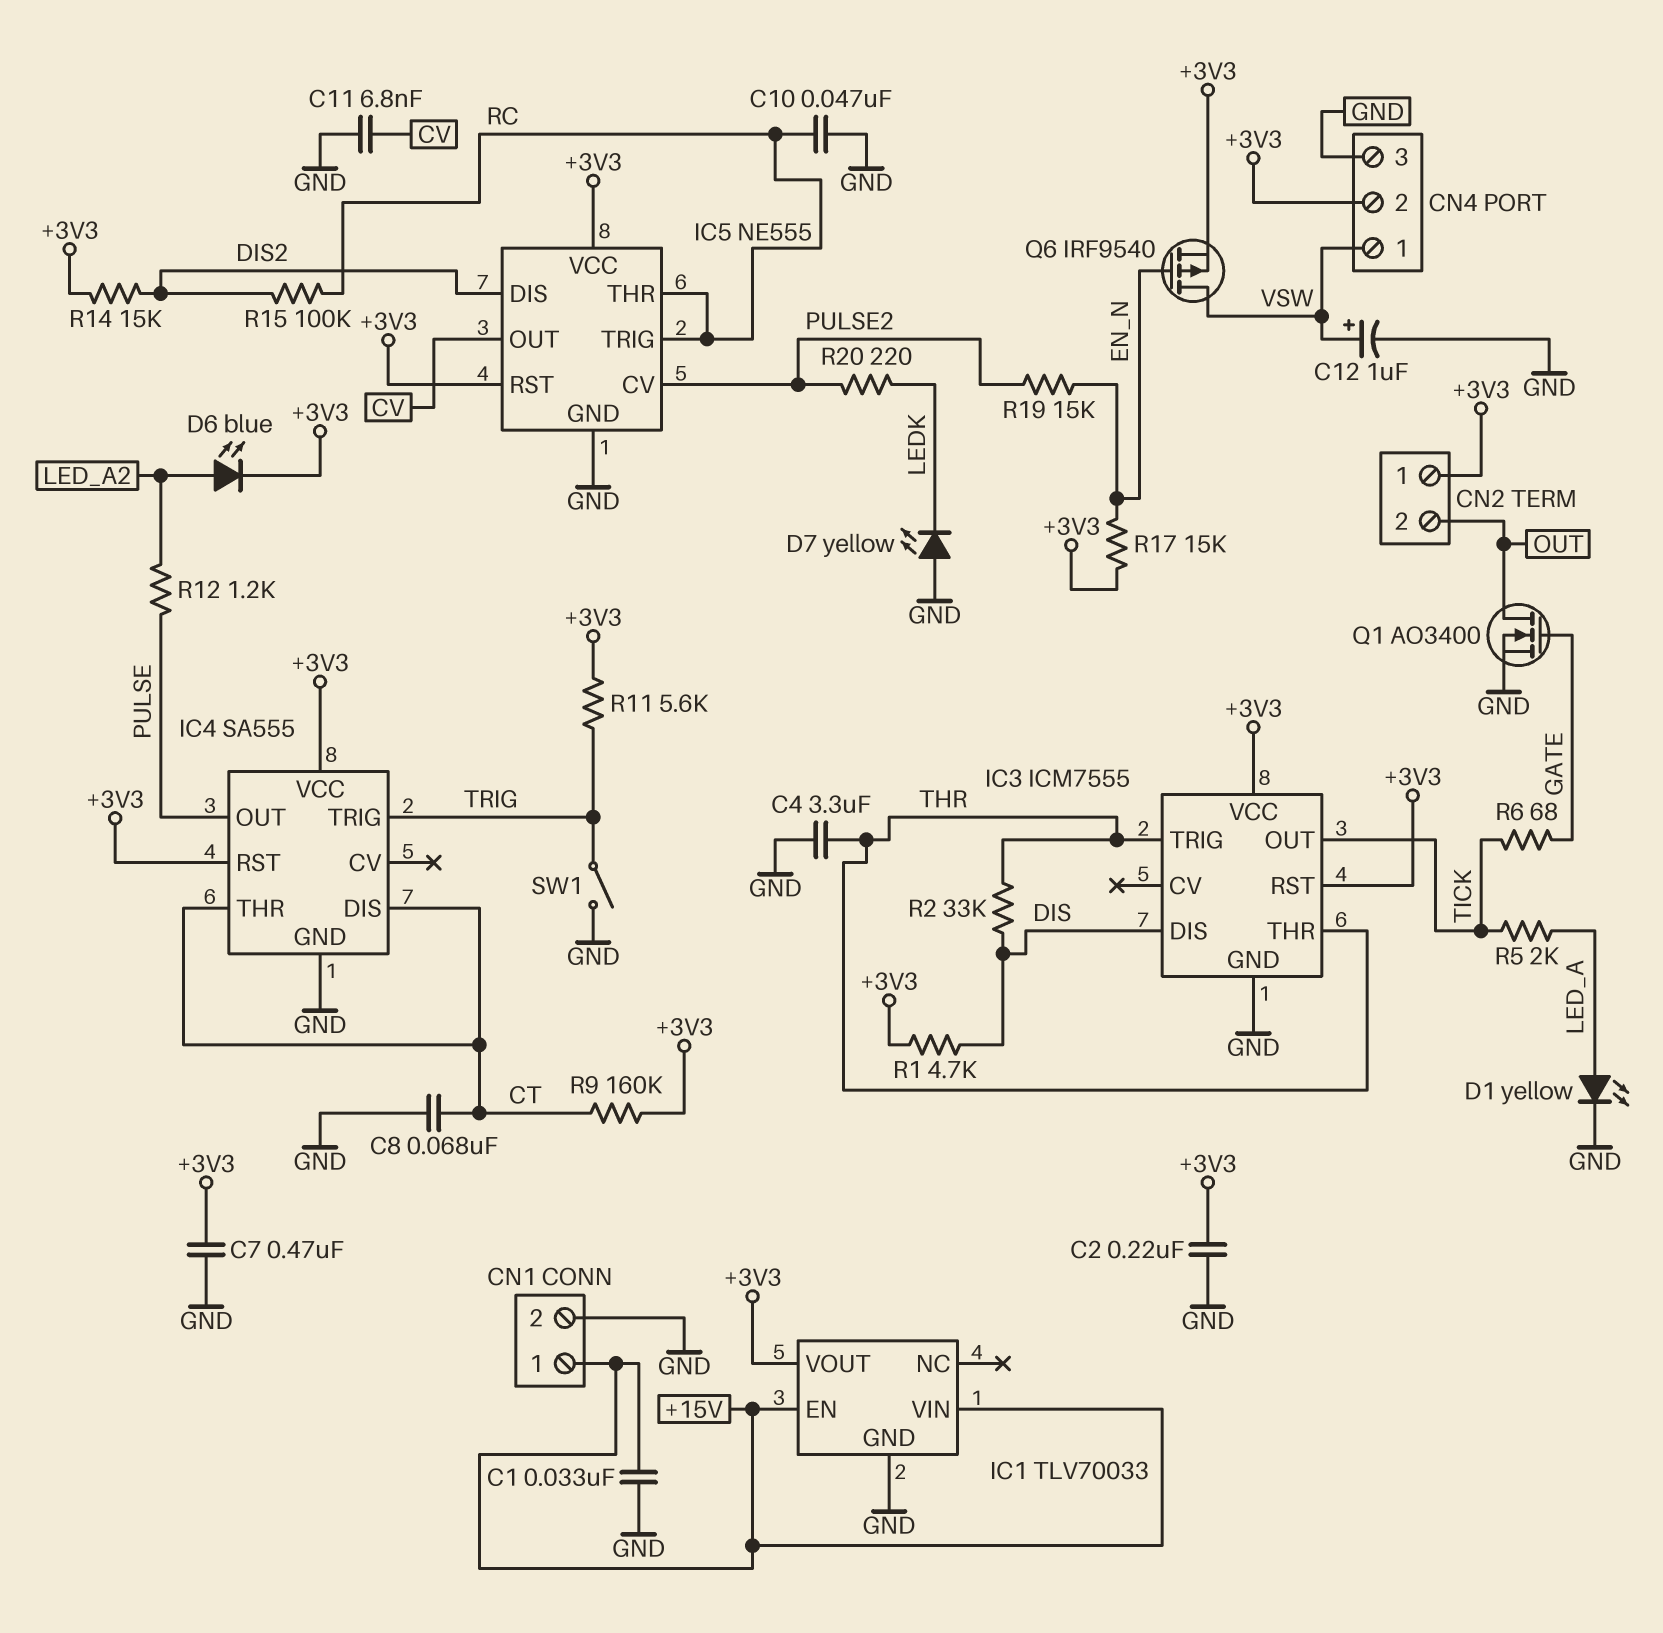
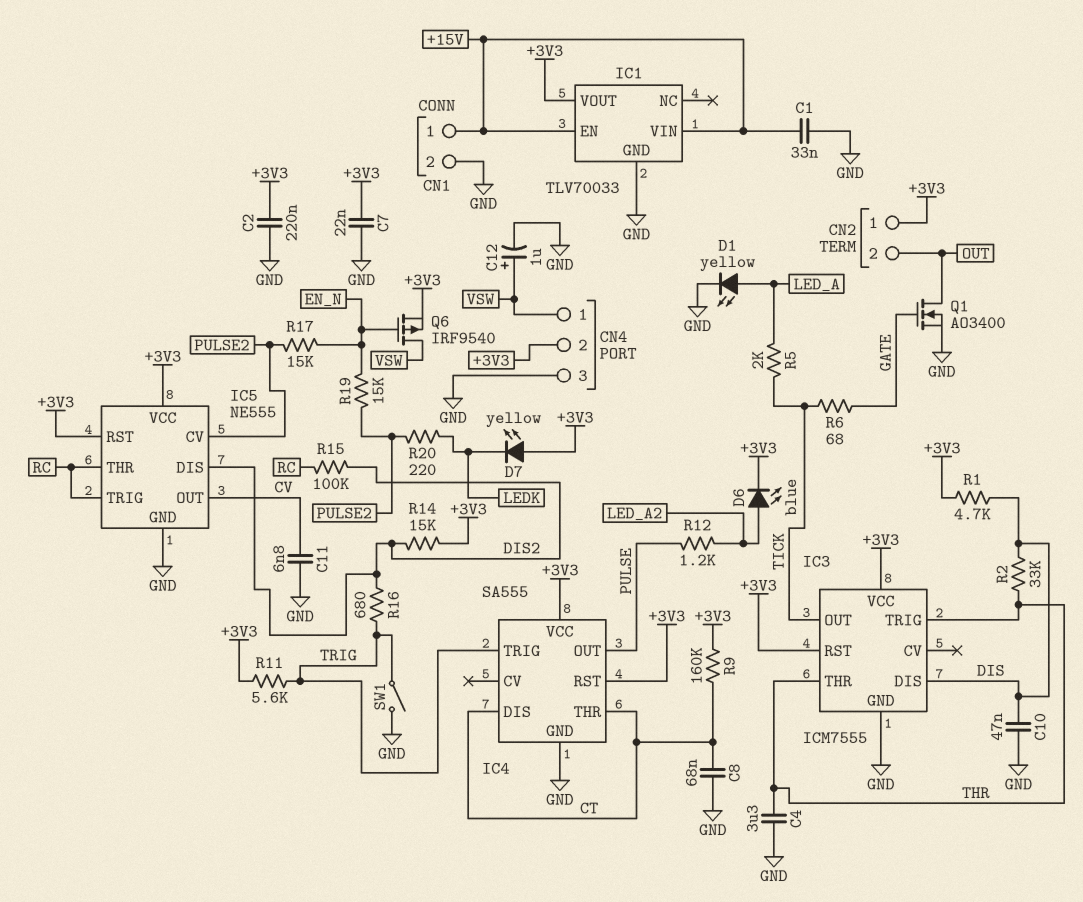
C7: 470nF (+3V3, GND) -> 22nF (+3V3, GND)
C10: 47nF (GND, RC) -> 47nF (DIS, GND)
D7: LED yellow (A GND, K LEDK) -> LED yellow (A +3V3, K LEDK)
R16: none -> 680 (DIS2, TRIG)
R17: 15k (+3V3, EN_N) -> 15k (EN_N, PULSE2)

